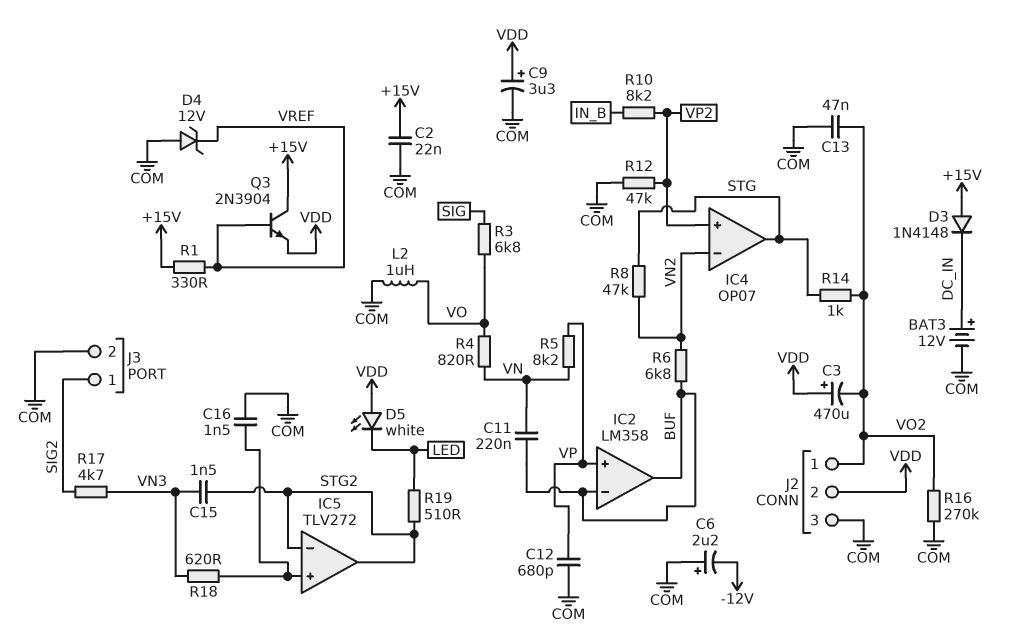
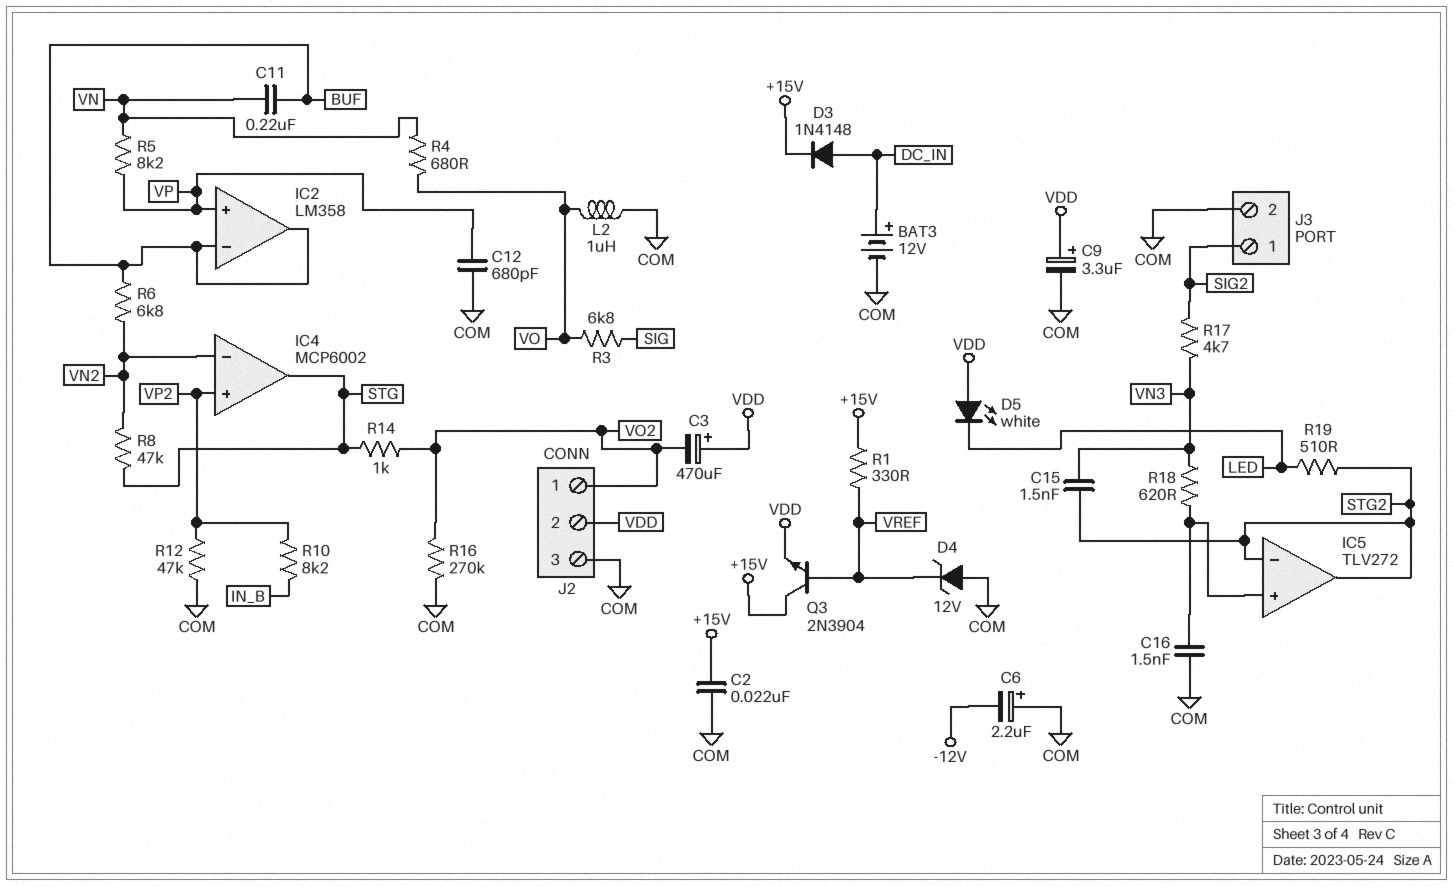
C13: 47nF (COM, VO2) -> none
D3: diode 1N4148 (A +15V, K DC_IN) -> diode 1N4148 (A DC_IN, K +15V)
IC4: OP07 -> MCP6002
R4: 820 (VN, VO) -> 680 (VN, VO)

